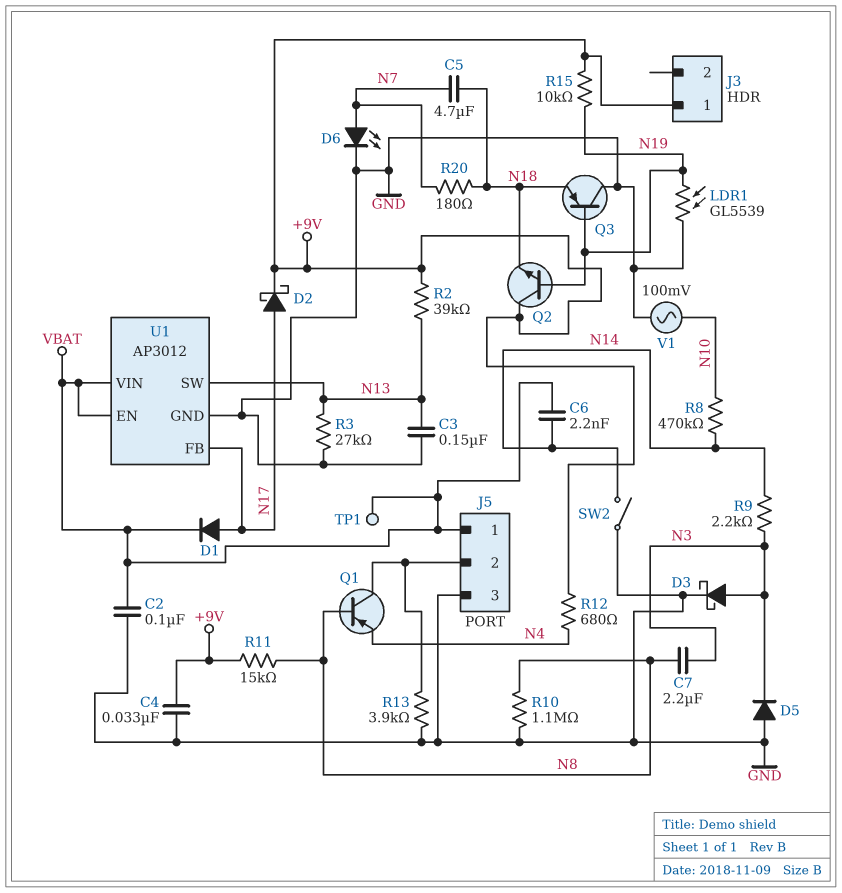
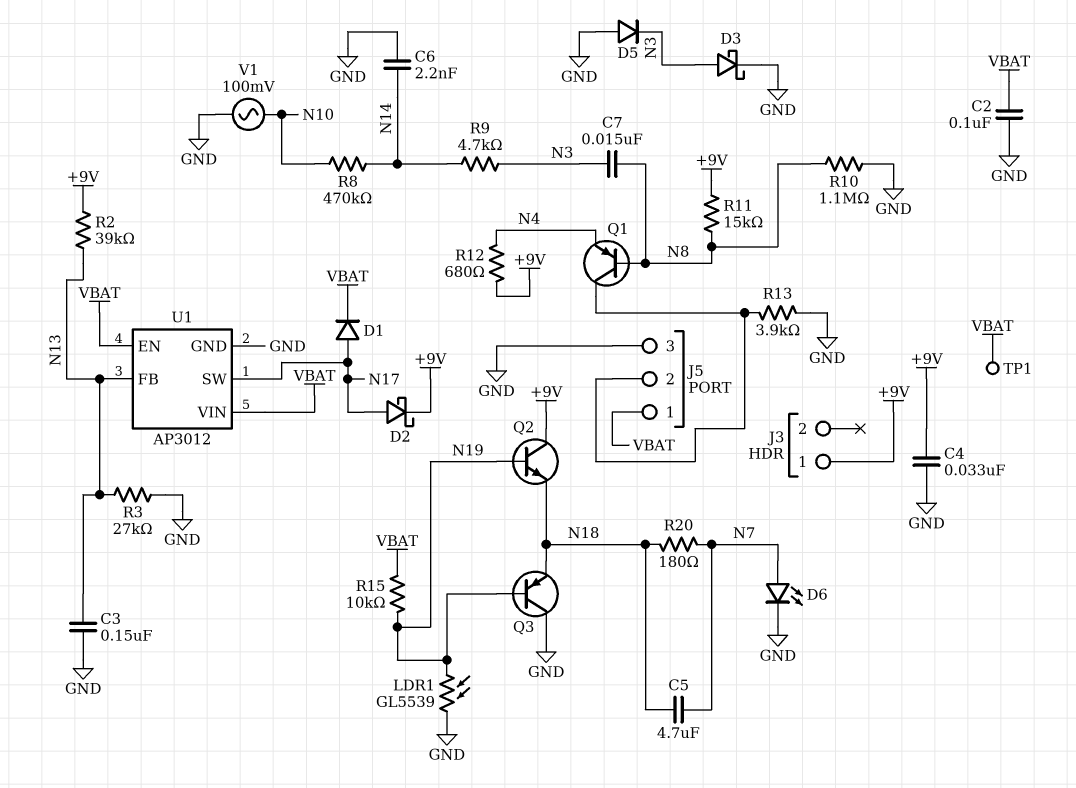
C6: 2.2nF (N14, VBAT) -> 2.2nF (GND, N14)
C7: 2.2uF (N3, N8) -> 15nF (N3, N8)
R9: 2.2k (N3, N14) -> 4.7k (N3, N14)
R15: 10k (+9V, N19) -> 10k (N19, VBAT)
SW2: switch (GND, N14) -> none
U1 pin FB: N17 -> N13
U1 pin SW: N13 -> N17

